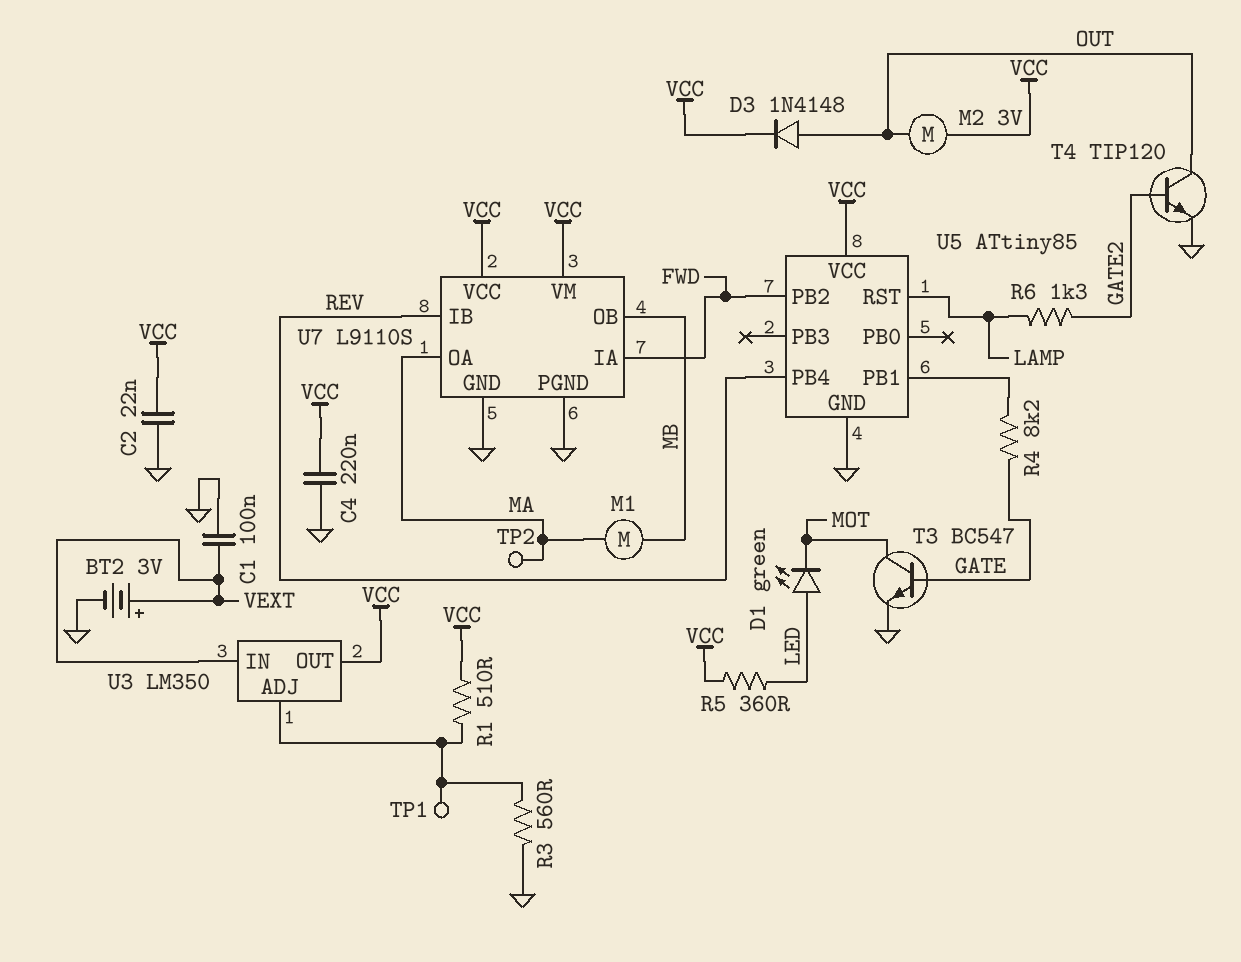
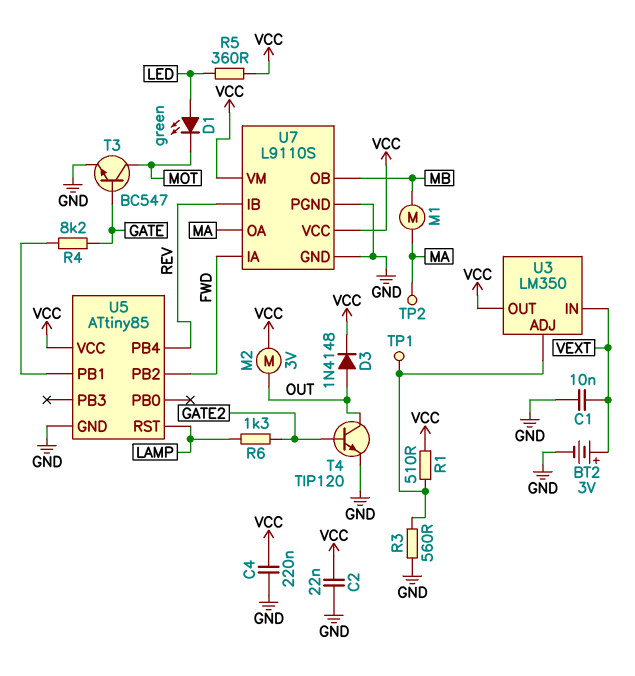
C1: 100nF (GND, VEXT) -> 10nF (GND, VEXT)

